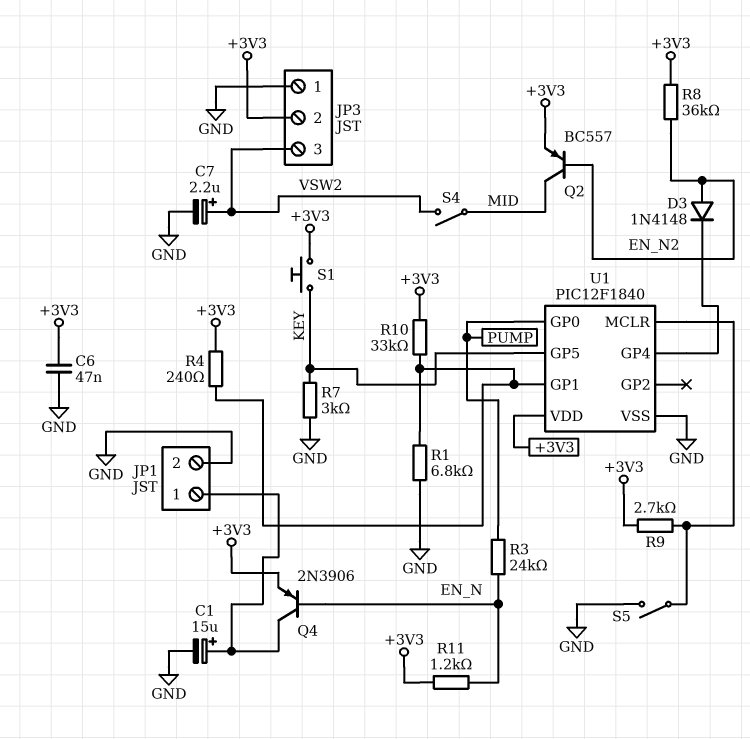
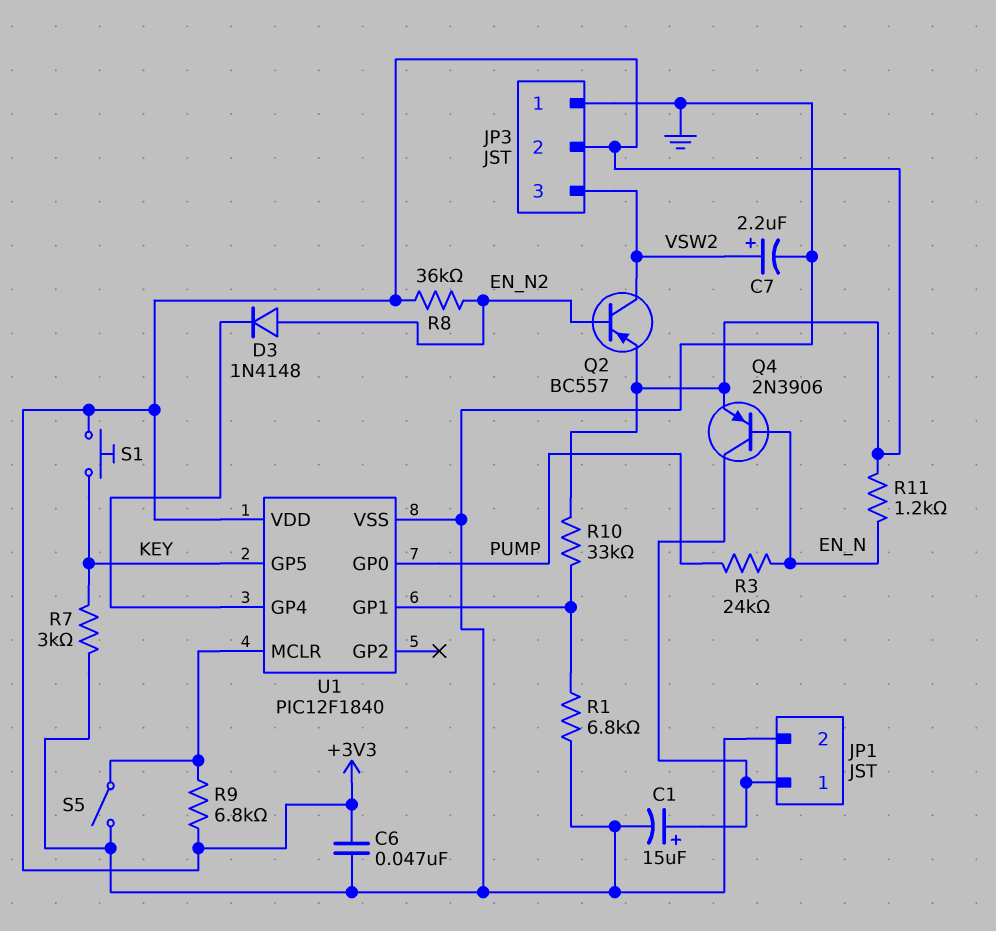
Q2: PNP BC557 (B EN_N2, C MID, E +3V3) -> PNP BC557 (B EN_N2, C VSW2, E +3V3)
R4: 240 (+3V3, U1/GP1) -> none
R9: 2.7k (+3V3, U1/MCLR) -> 6.8k (+3V3, U1/MCLR)
S4: switch (MID, VSW2) -> none

